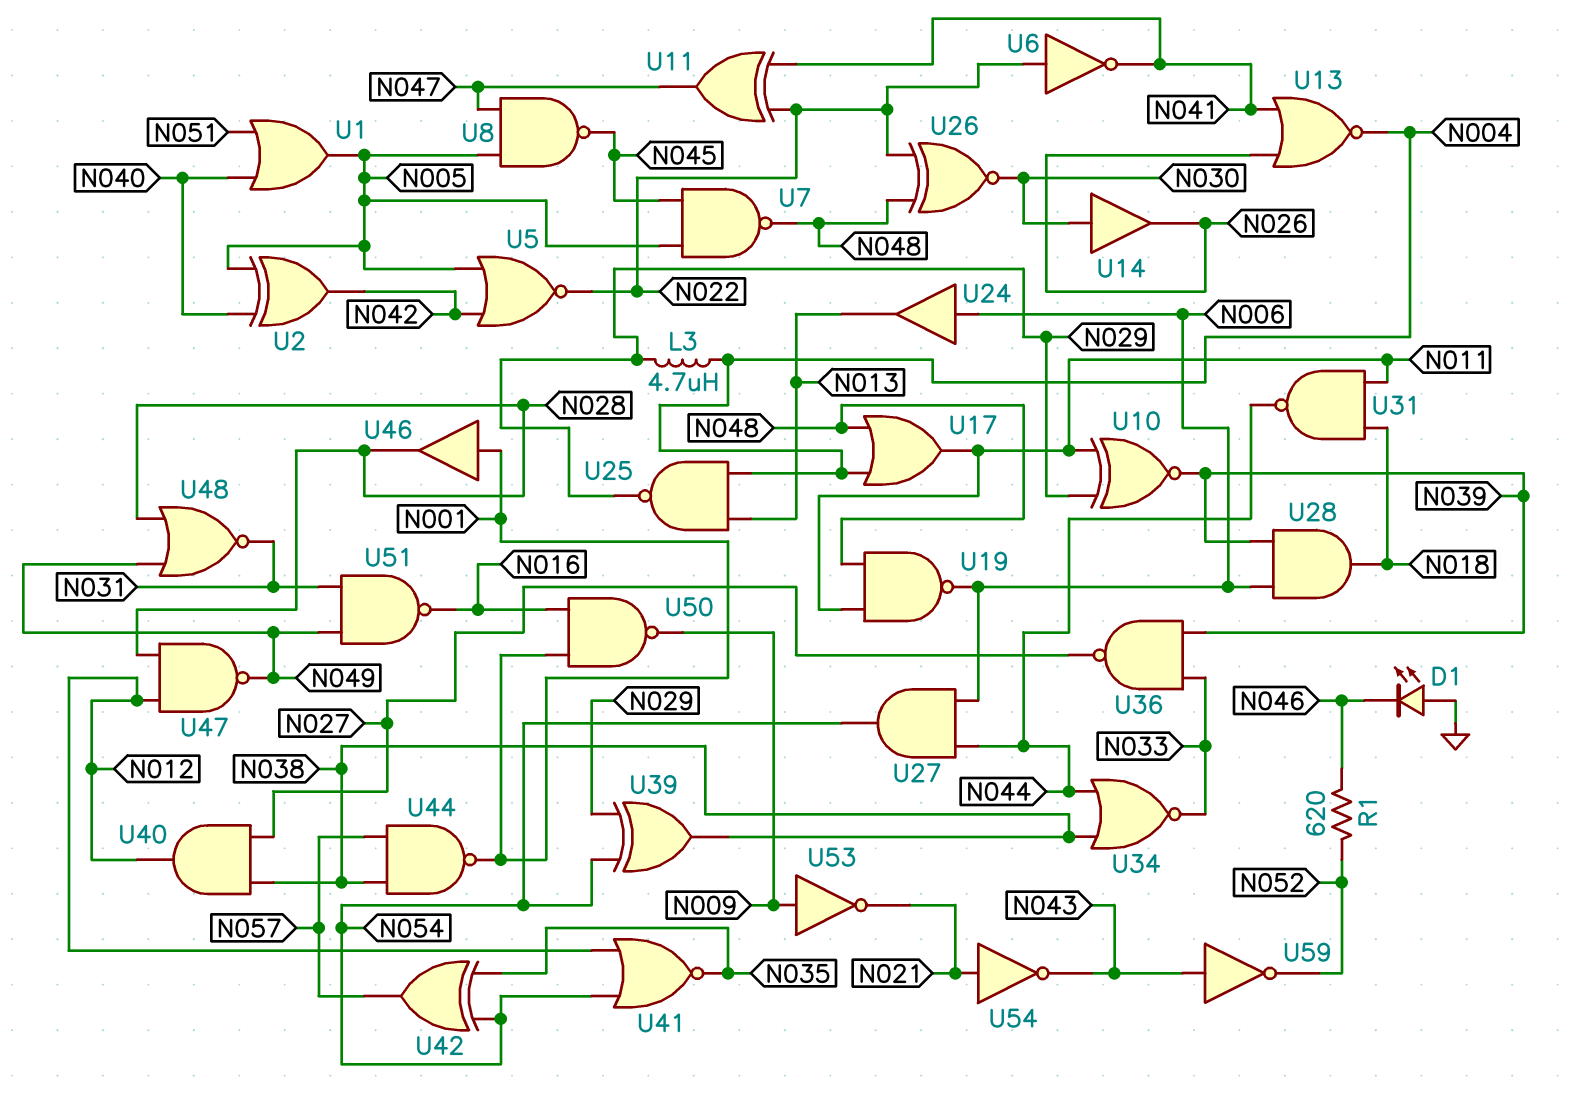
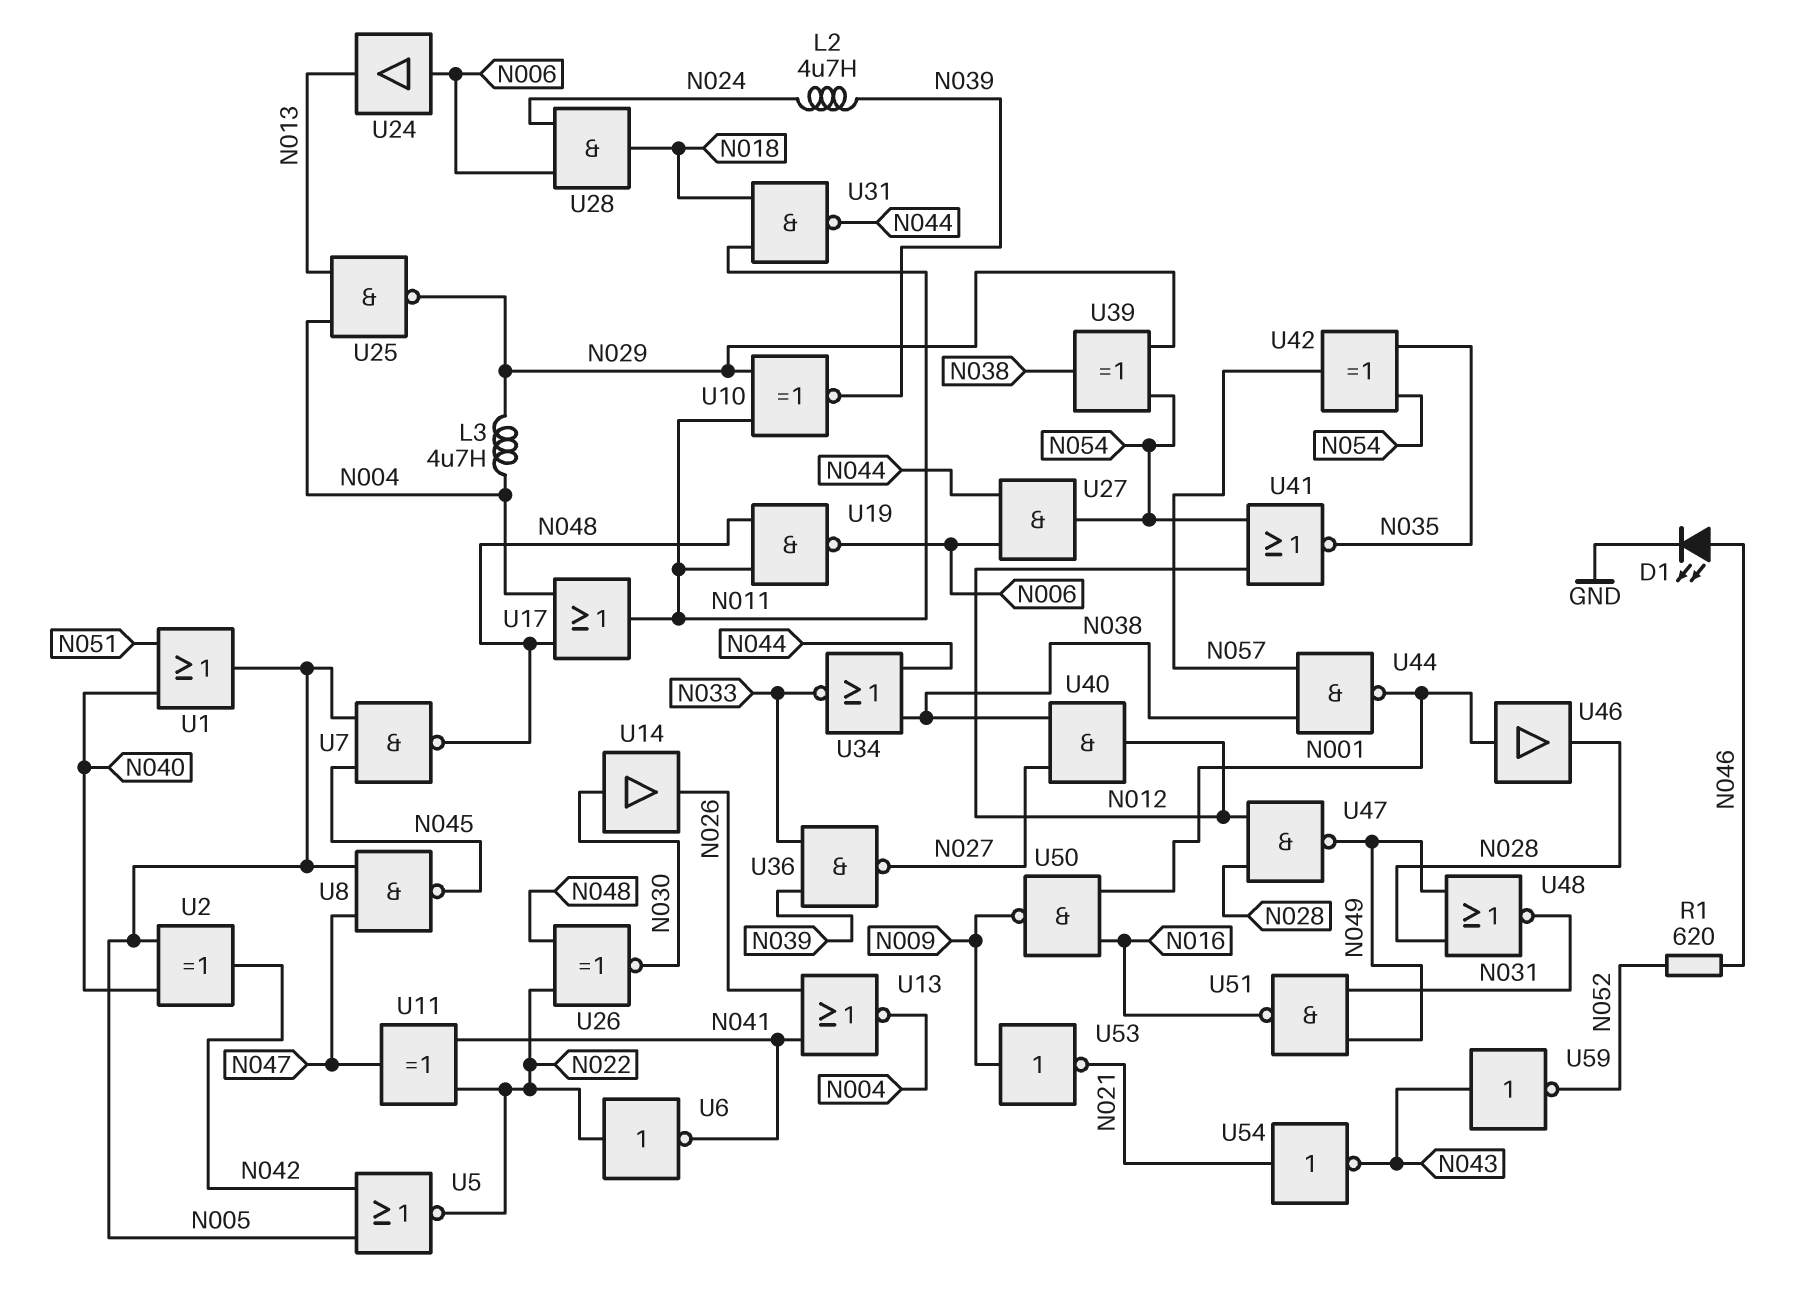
D1: LED (A GND, K N046) -> LED (A N046, K GND)
L2: none -> 4.7uH (N024, N039)
U28: AND (in N006, in N039, out N018) -> AND (in N006, in N024, out N018)

